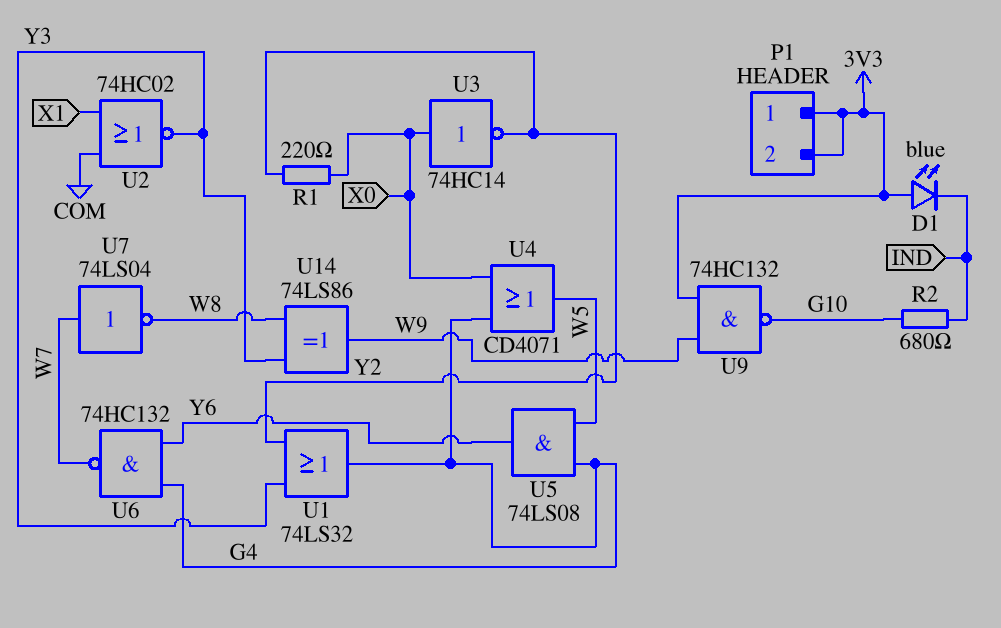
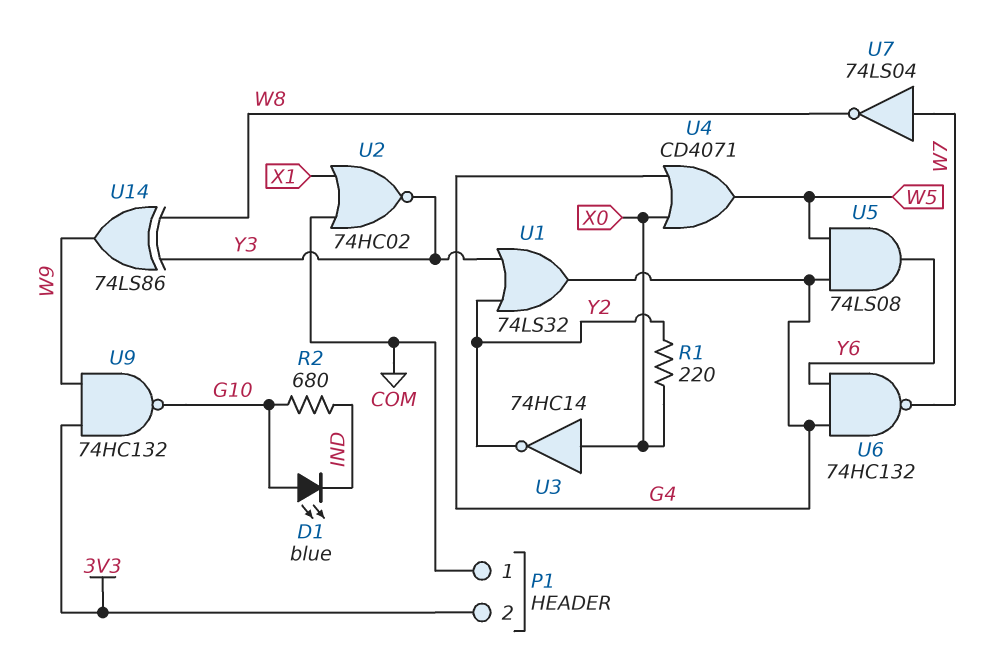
D1: LED blue (A 3V3, K IND) -> LED blue (A G10, K IND)
P1 pin 1: 3V3 -> COM

